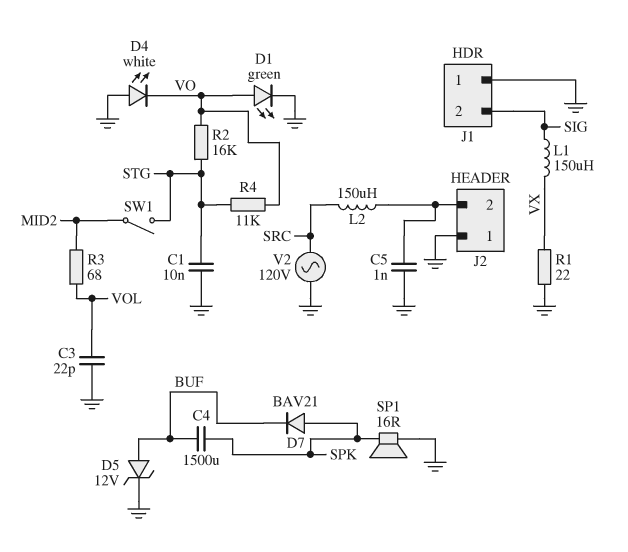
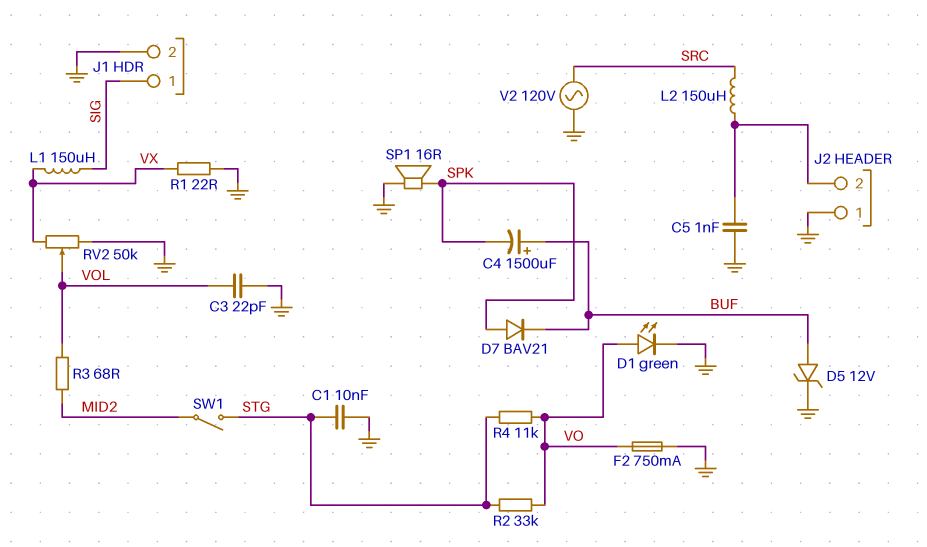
C4: 1500uF (BUF, SPK) -> 1500uF (plus BUF, minus SPK)
D4: LED white (A GND, K VO) -> none
F2: none -> 750mA (GND, VO)
J1 pin 1: GND -> SIG
J1 pin 2: SIG -> GND
R2: 16k (STG, VO) -> 33k (STG, VO)
RV2: none -> 50k (GND, VX, wiper VOL)

